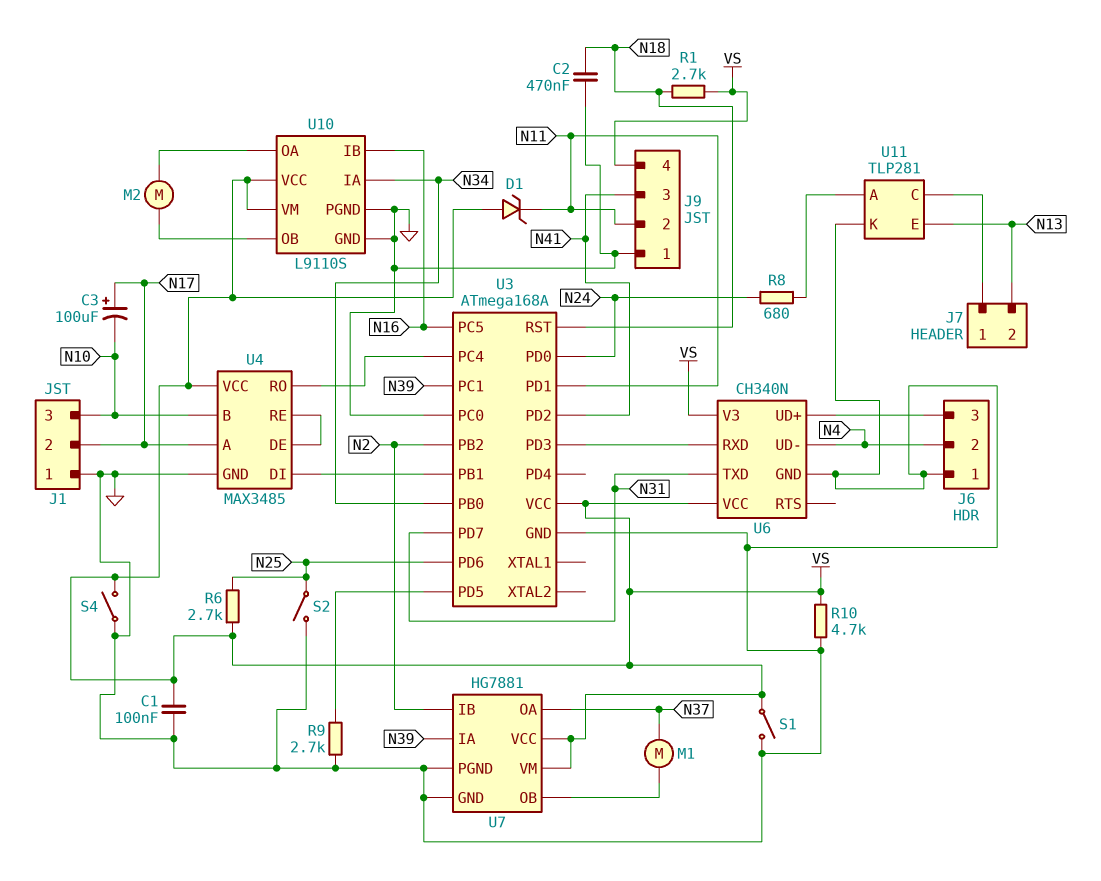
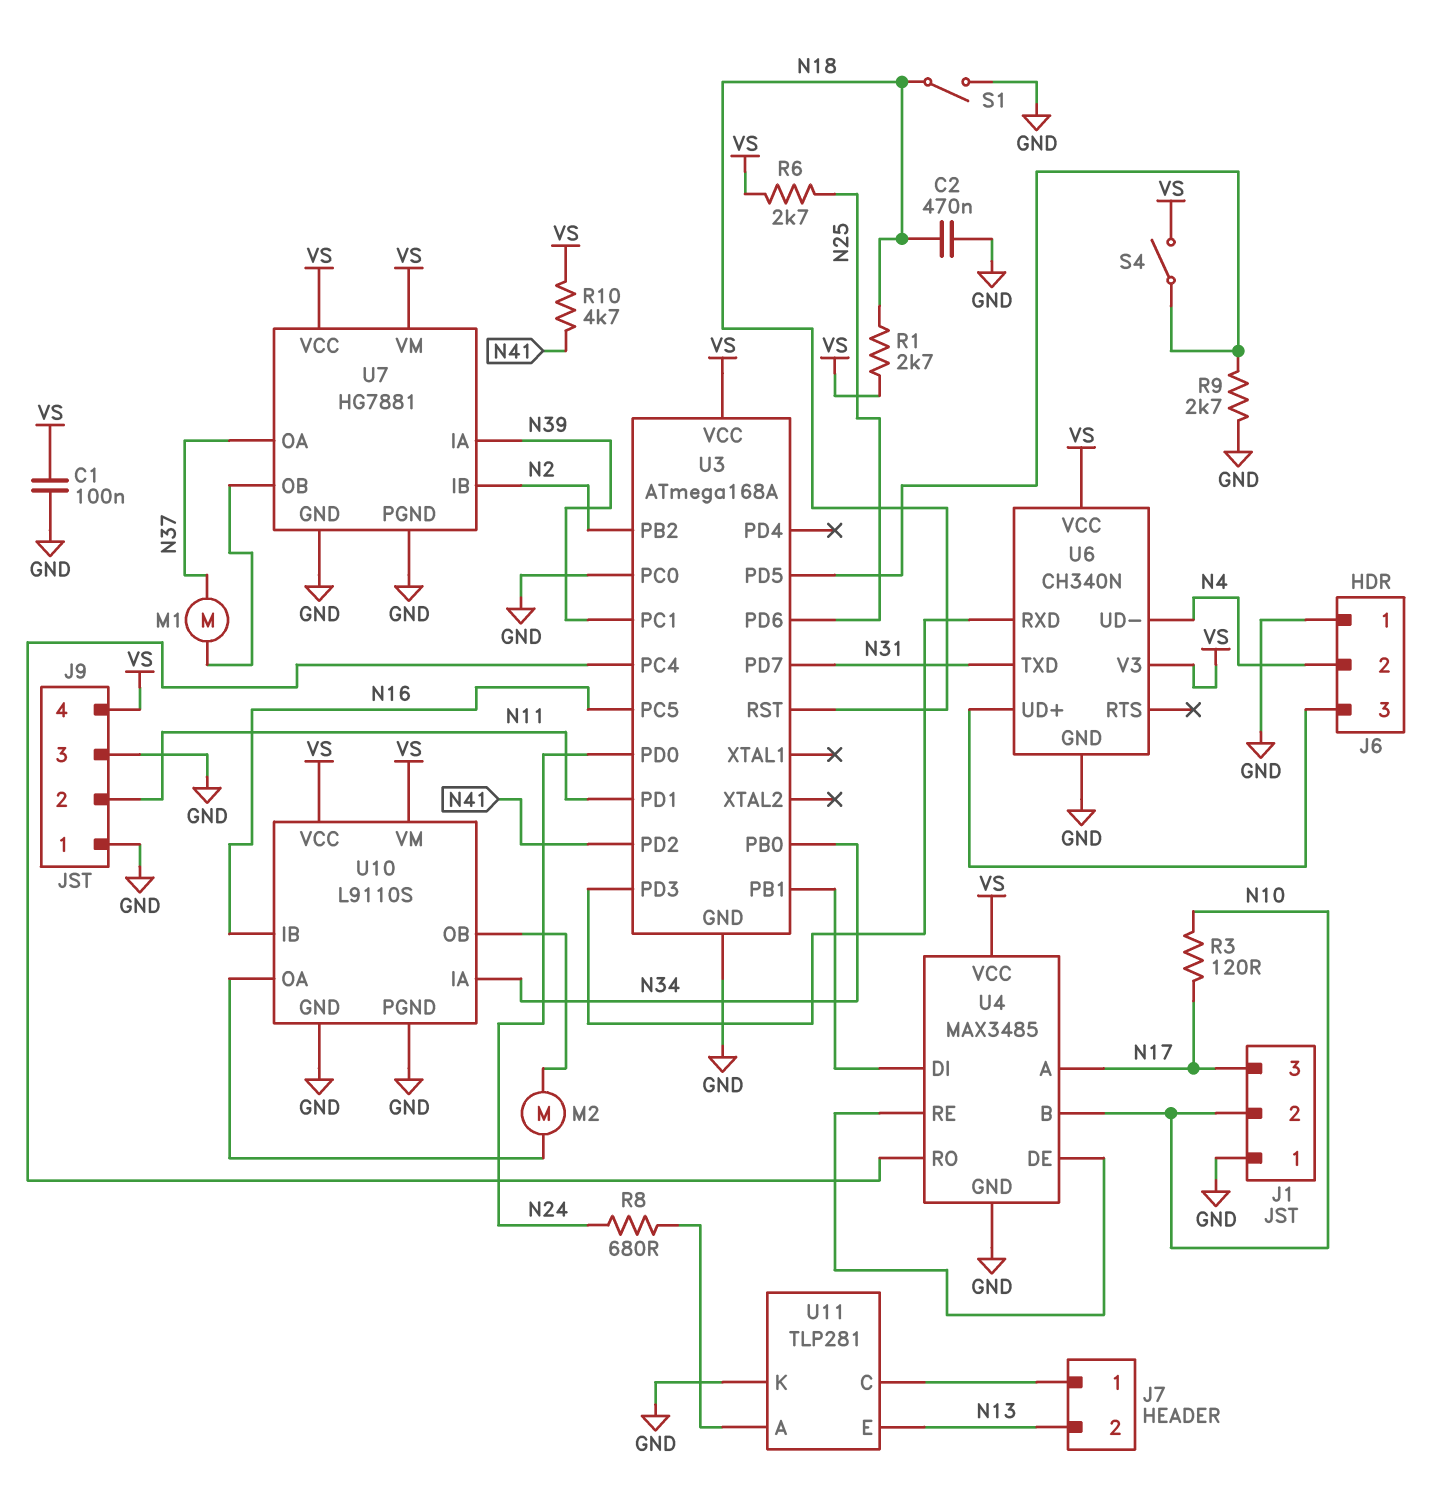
C3: 100uF (plus N17, minus N10) -> none
D1: zener (A VS, K N11) -> none
J1 pin 2: N17 -> N10
J1 pin 3: N10 -> N17
J9 pin 3: N41 -> GND
R3: none -> 120 (N10, N17)
R10: 4.7k (GND, VS) -> 4.7k (N41, VS)
S1: switch (GND, VS) -> switch (GND, N18)
S2: switch (GND, N25) -> none
S4: switch (GND, VS) -> switch (U3/PD5, VS)

